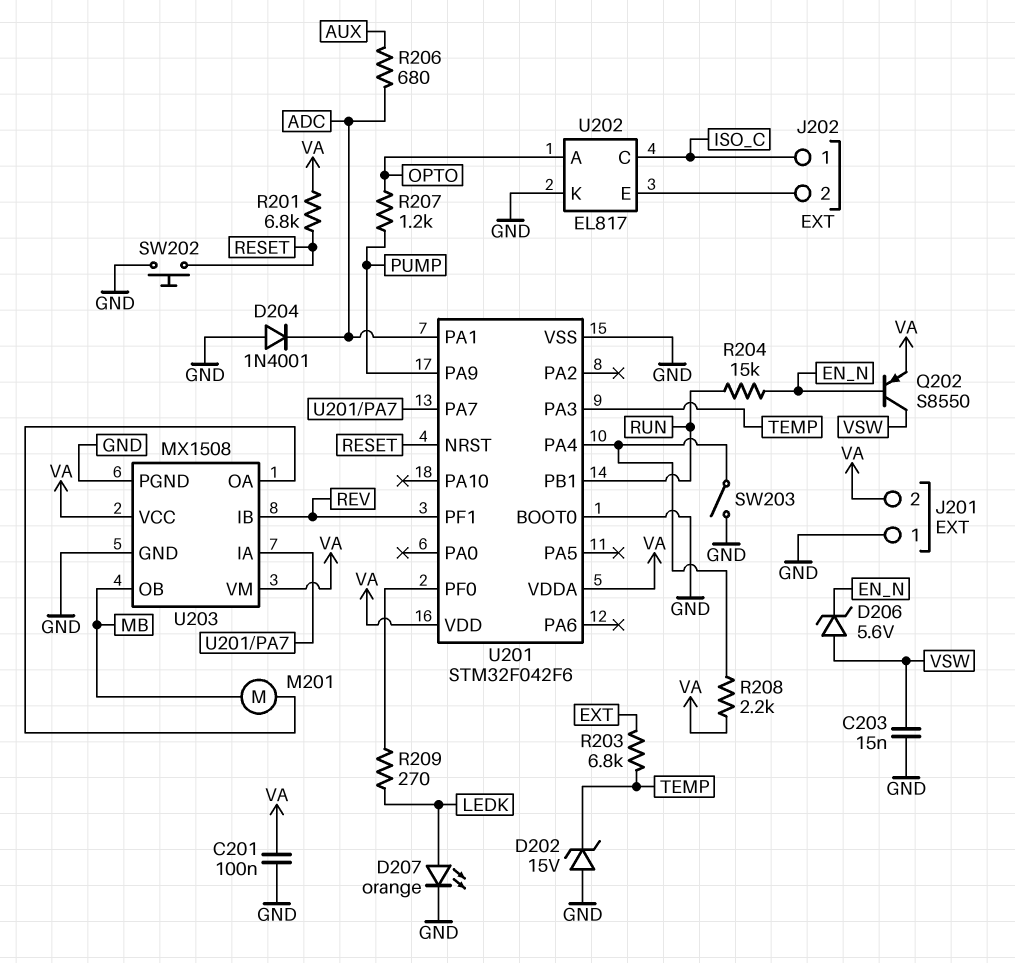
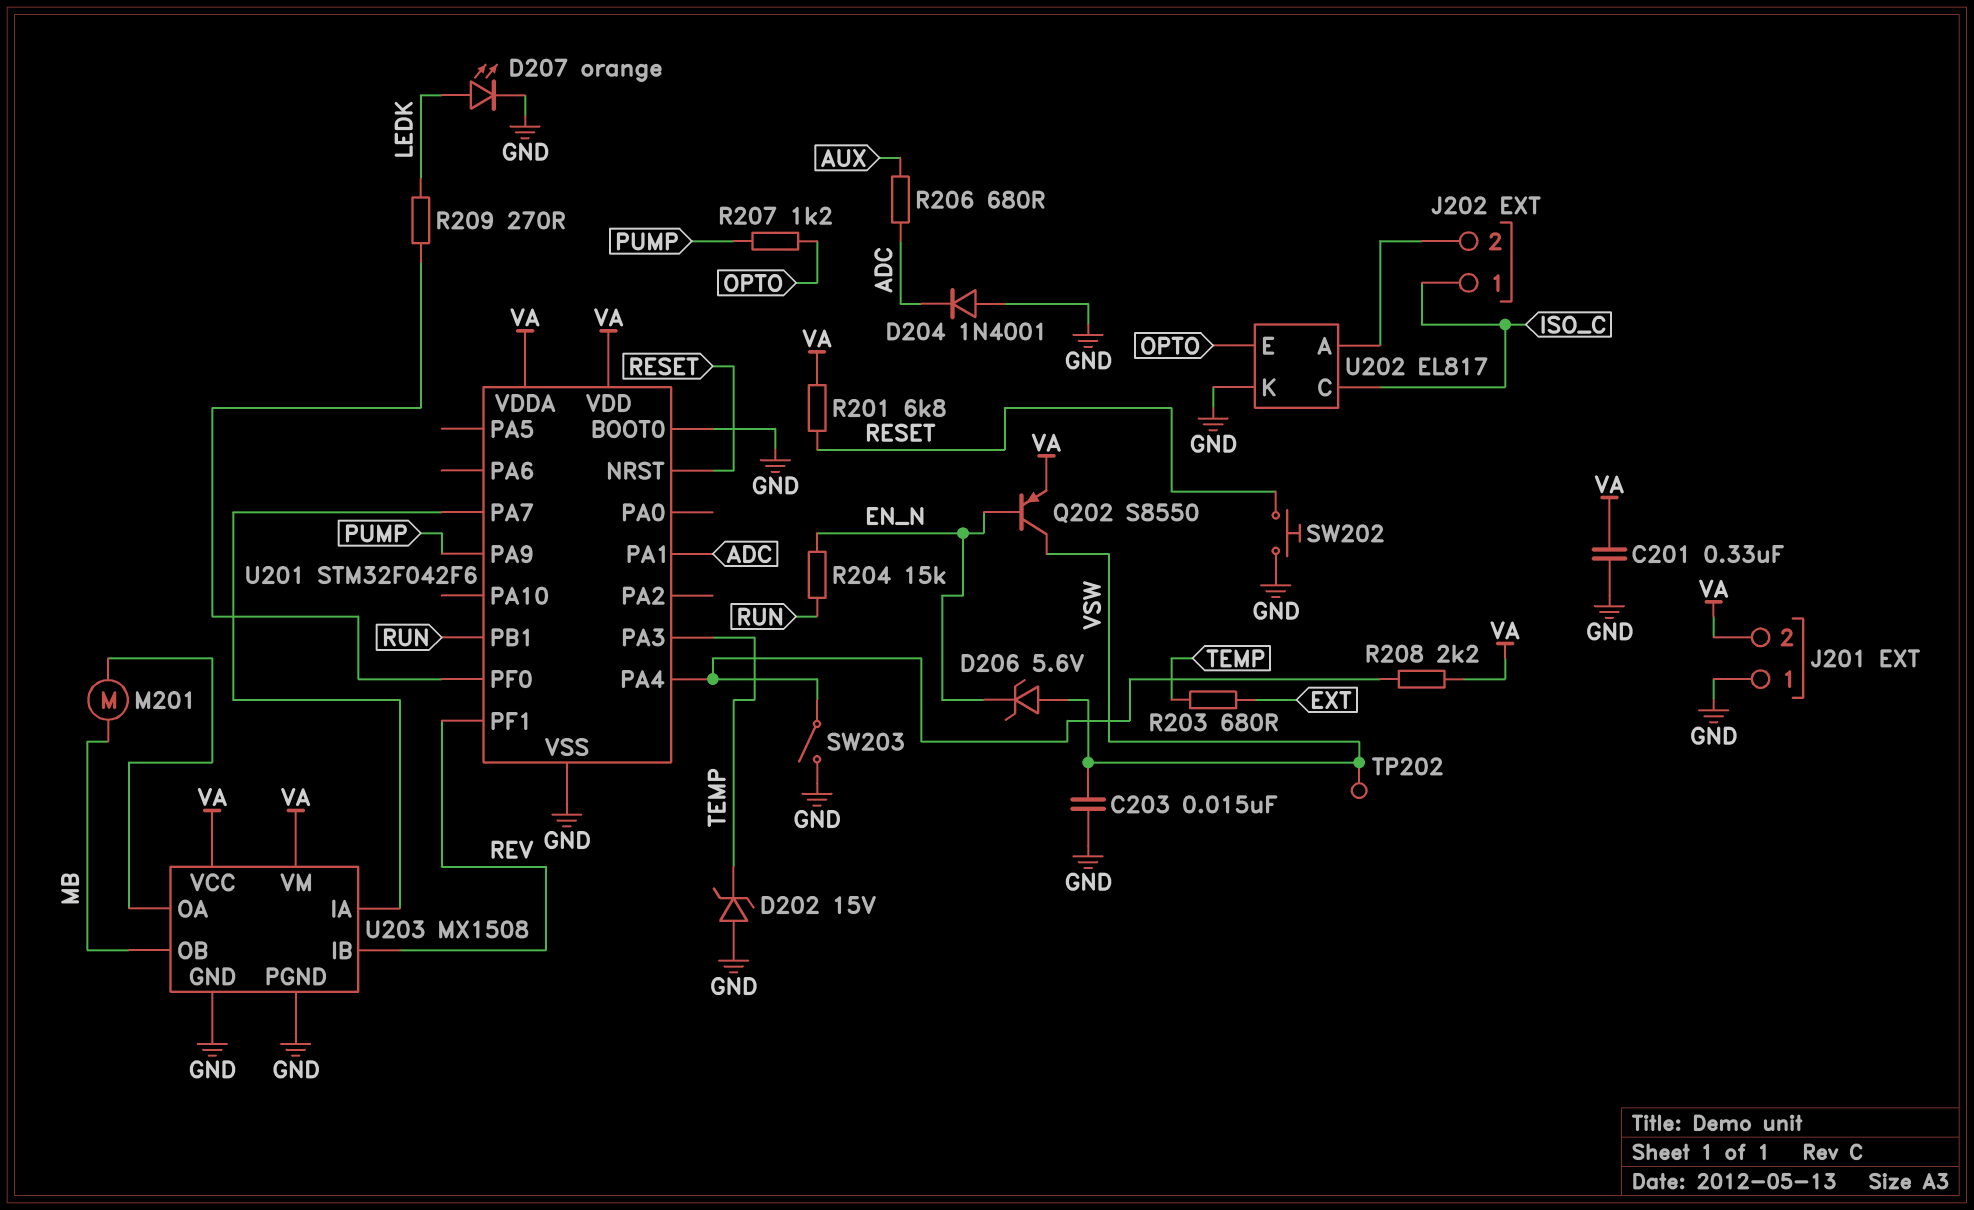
C201: 100nF (GND, VA) -> 330nF (GND, VA)
R203: 6.8k (EXT, TEMP) -> 680 (EXT, TEMP)
TP202: none -> test point (VSW)
U202 pin A: OPTO -> J202/2
U202 pin E: J202/2 -> OPTO

